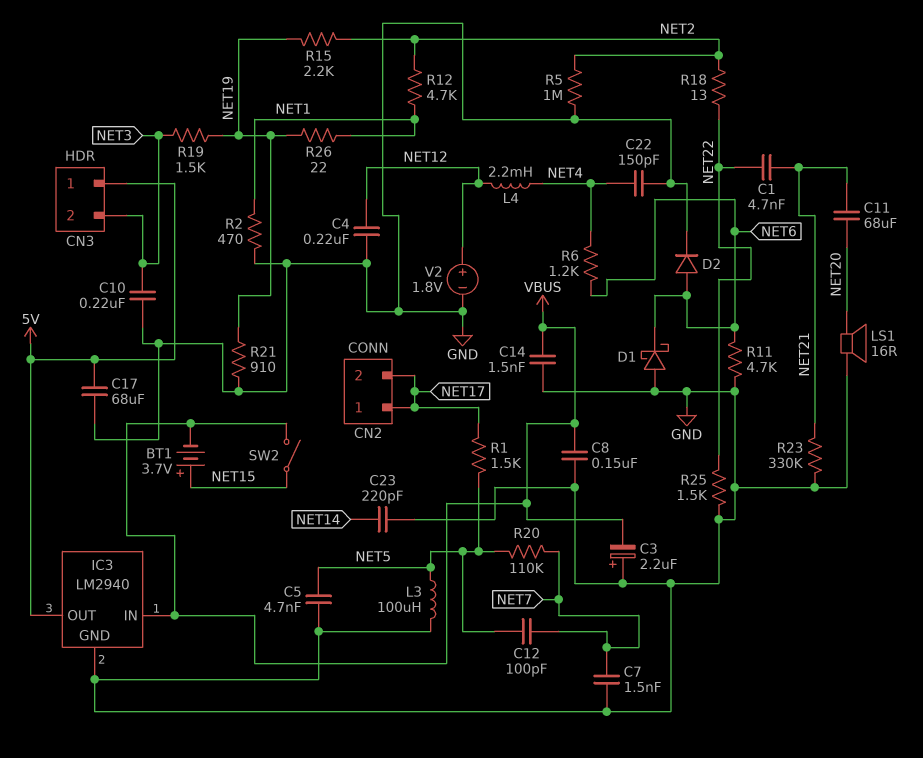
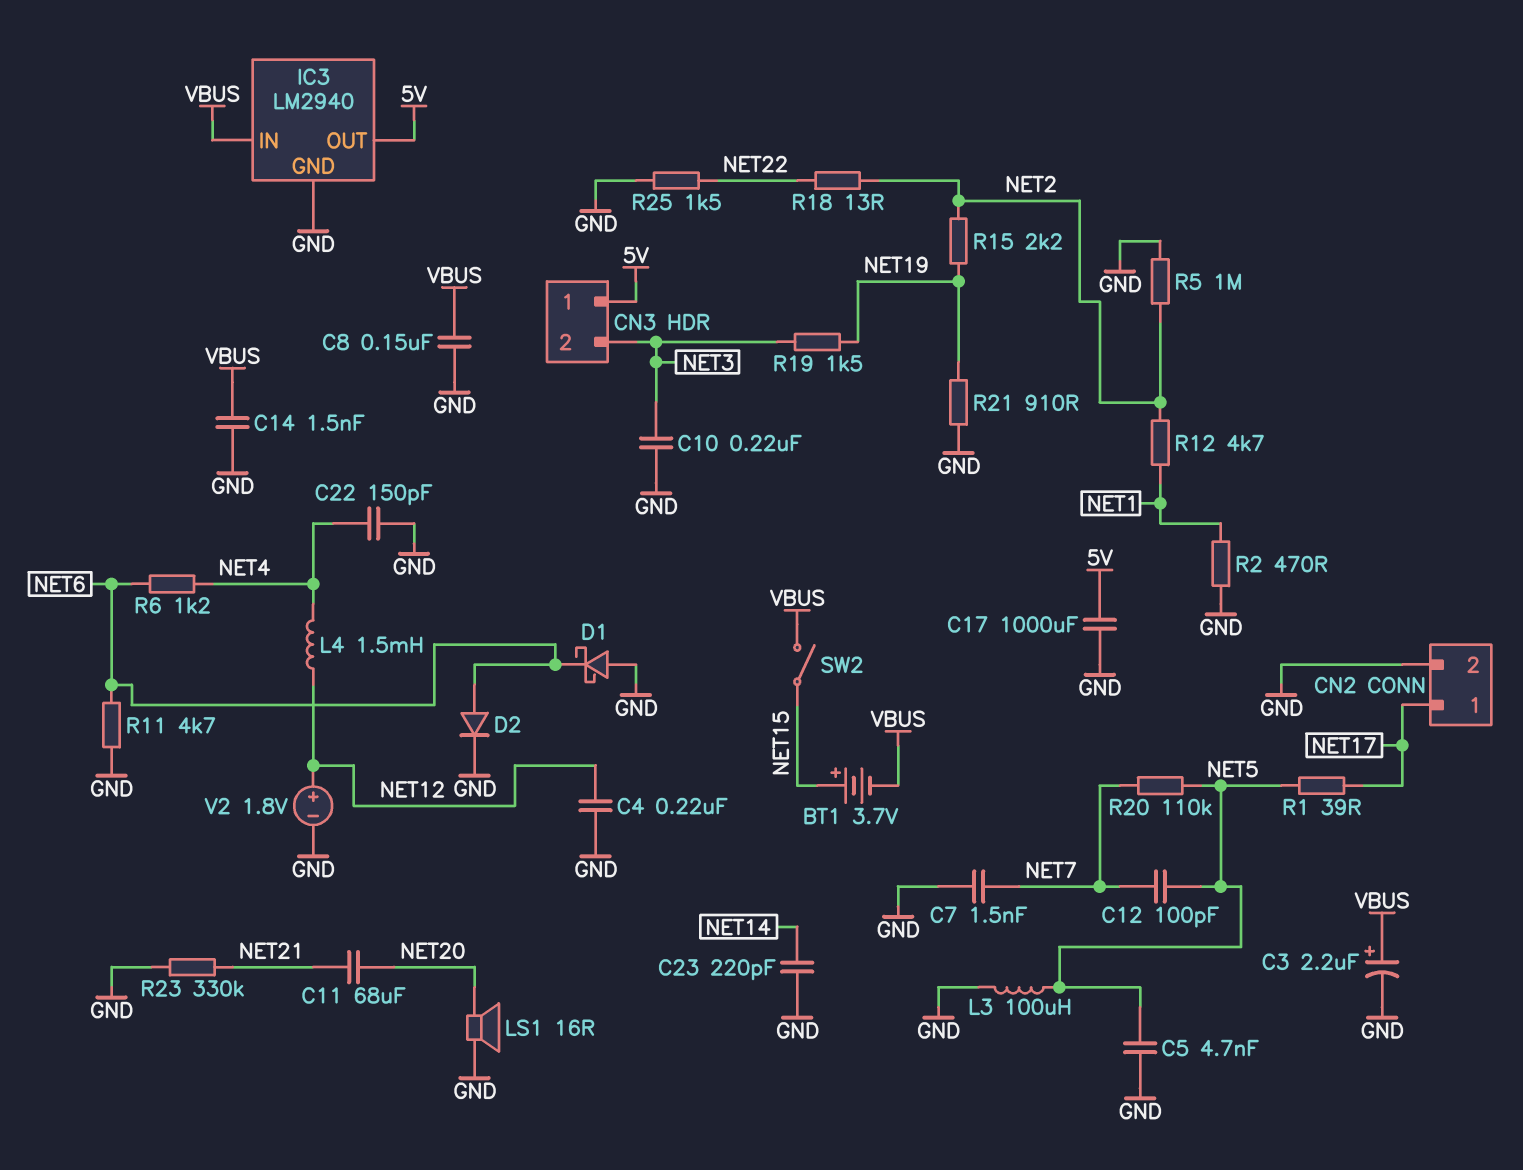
C1: 4.7nF (NET21, NET22) -> none
C3: 2.2uF (plus GND, minus VBUS) -> 2.2uF (plus VBUS, minus GND)
C17: 68uF (5V, GND) -> 1000uF (5V, GND)
CN2 pin 2: NET17 -> GND
L4: 2.2mH (NET4, NET12) -> 1.5mH (NET4, NET12)
R1: 1.5k (NET5, NET17) -> 39 (NET5, NET17)
R26: 22 (NET1, NET19) -> none

